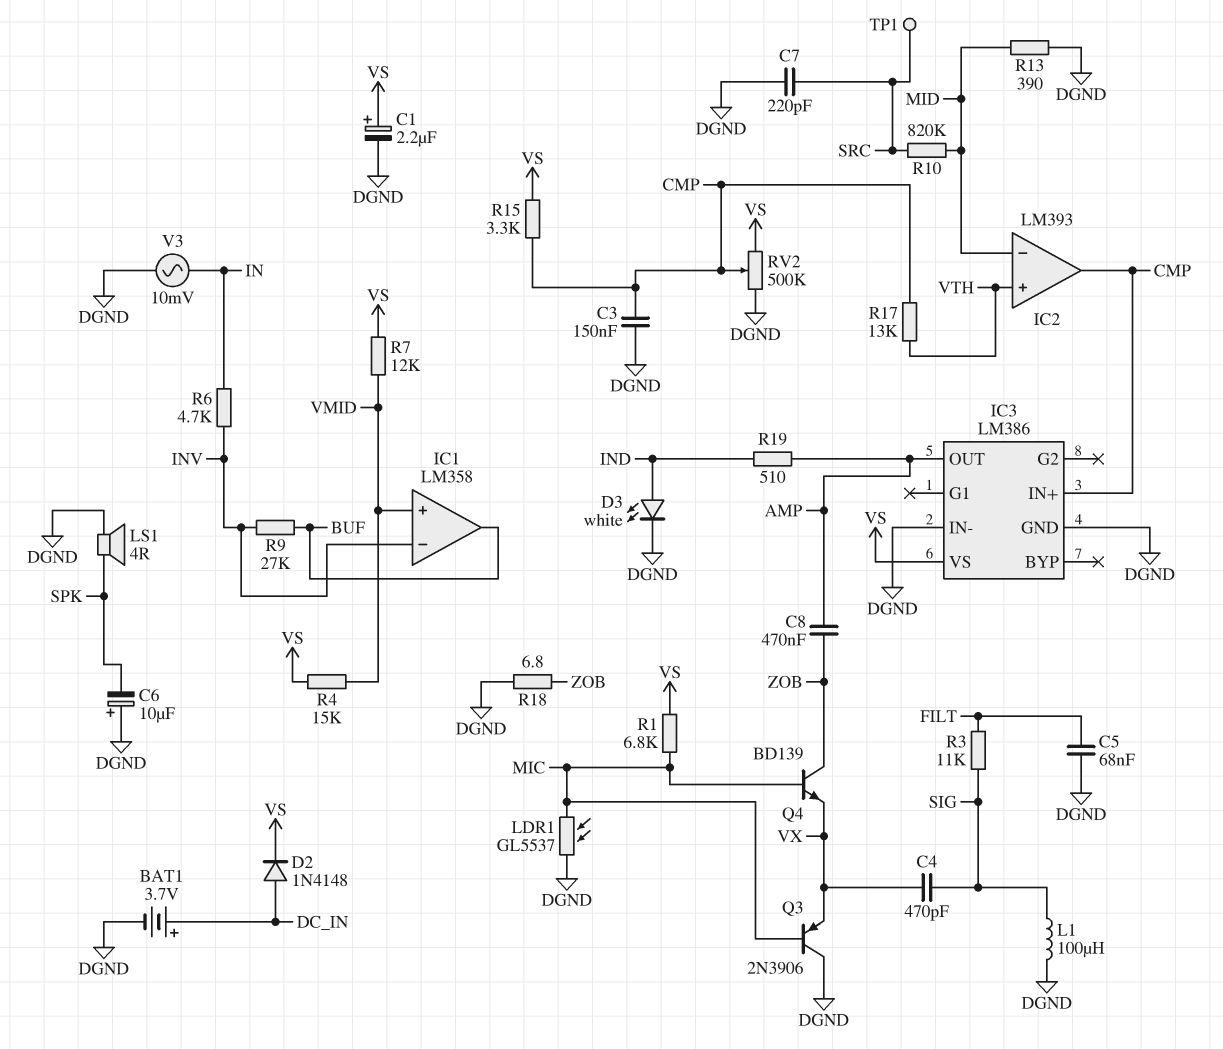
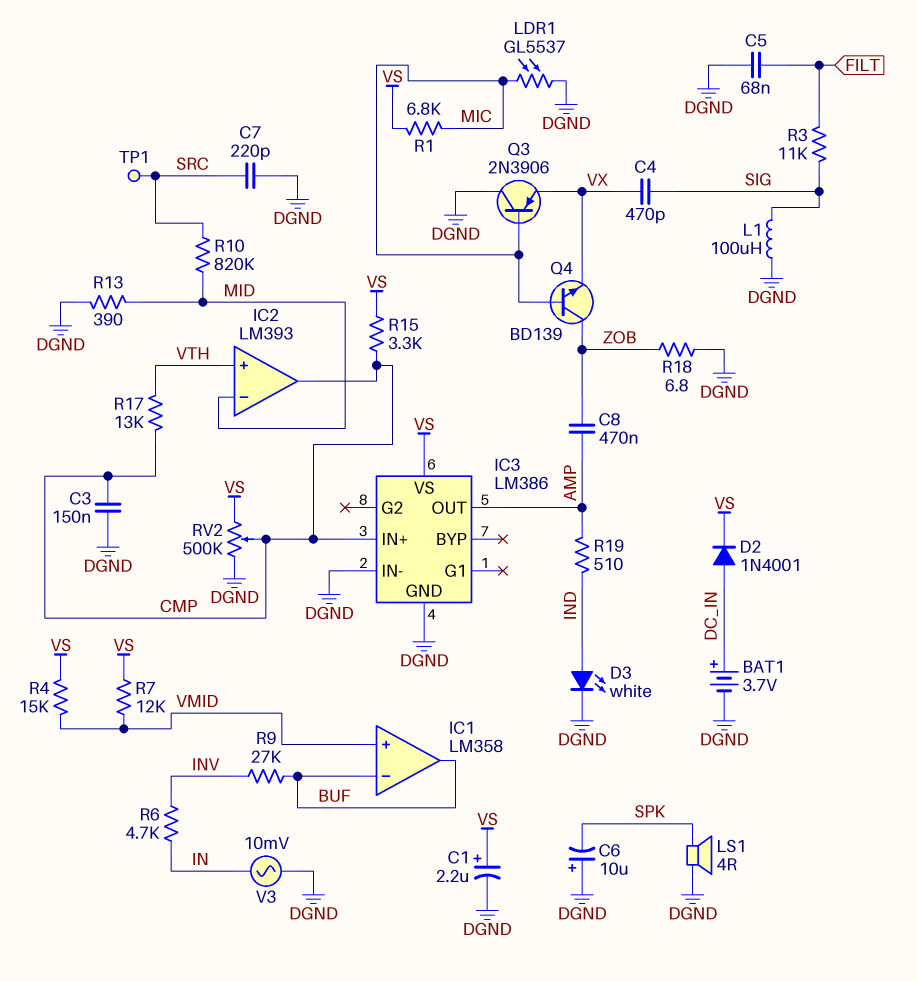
D2: diode 1N4148 (A DC_IN, K VS) -> diode 1N4001 (A DC_IN, K VS)
IC1 pin in-: INV -> BUF

